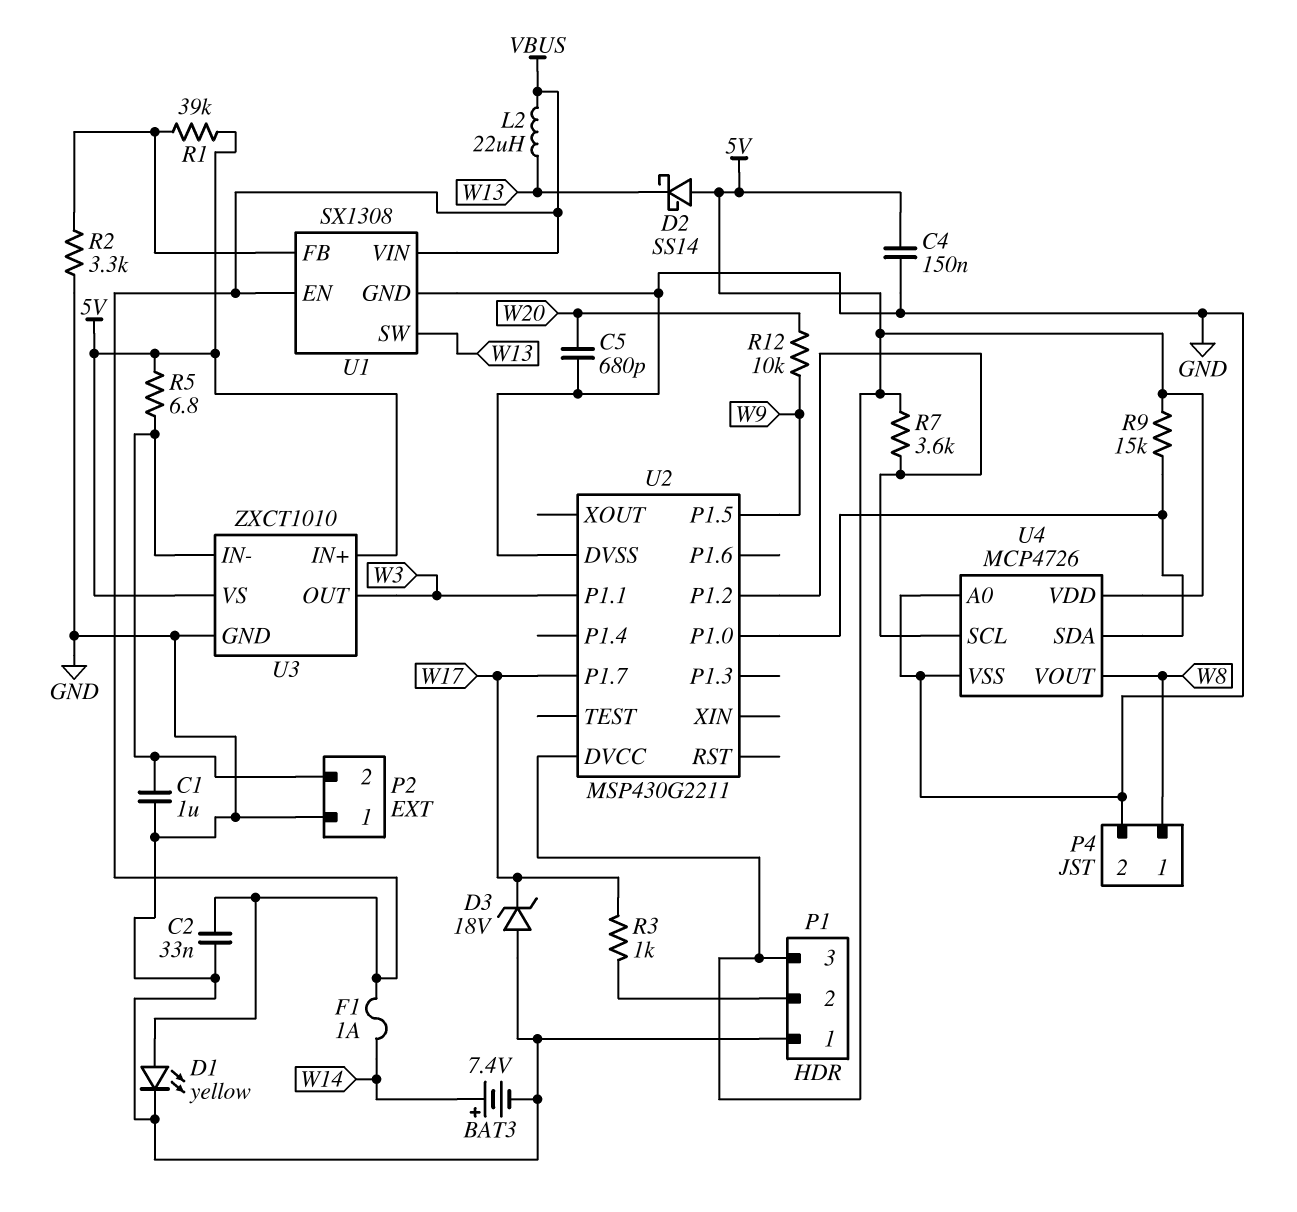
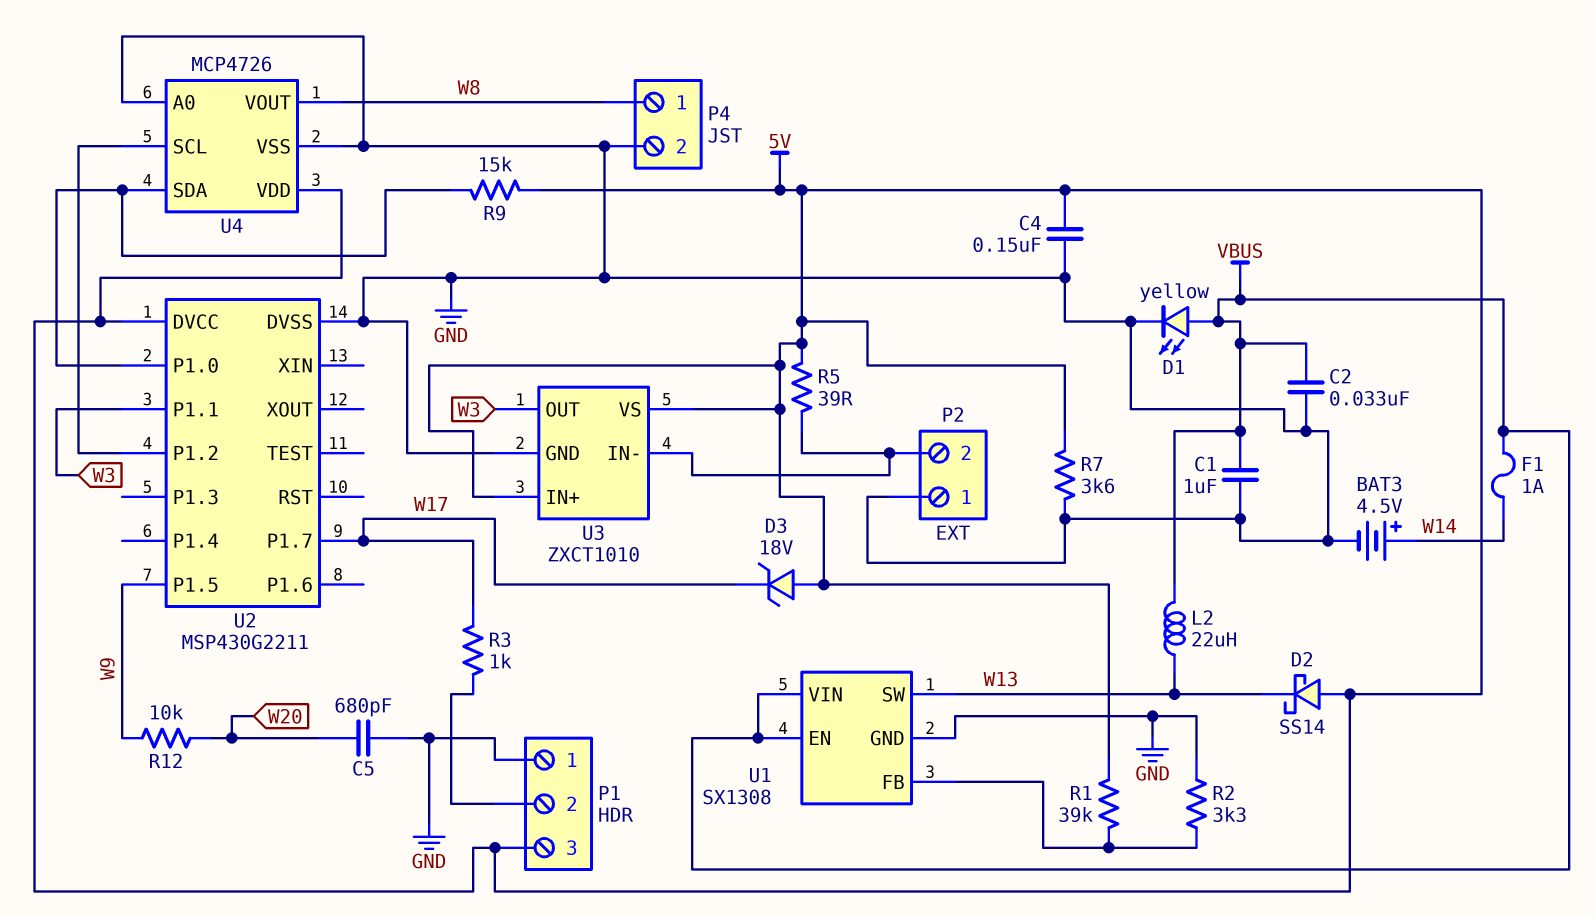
BAT3: 7.4V (plus W14, minus GND) -> 4.5V (plus W14, minus GND)
C1: 1uF (GND, P2/2) -> 1uF (GND, VBUS)
D3: zener 18V (A GND, K W17) -> zener 18V (A 5V, K W17)
R5: 6.8 (5V, P2/2) -> 39 (5V, P2/2)
R7: 3.6k (5V, U2/P1.2) -> 3.6k (5V, GND)

